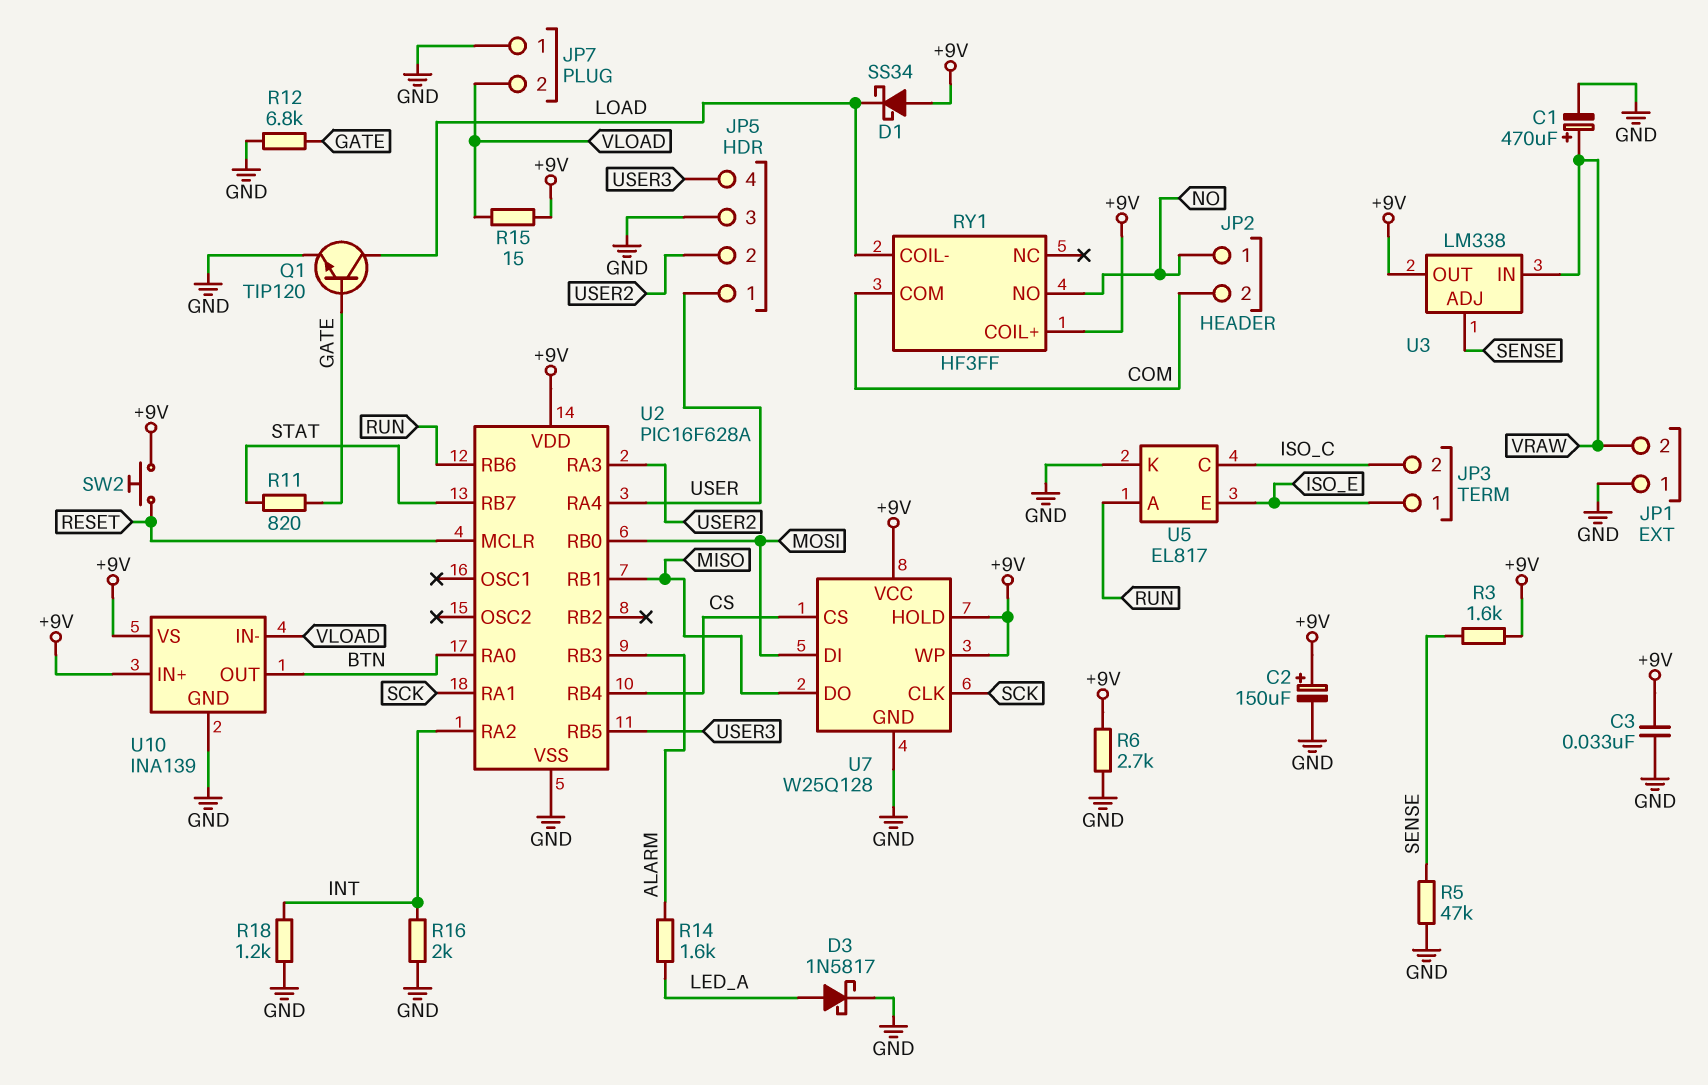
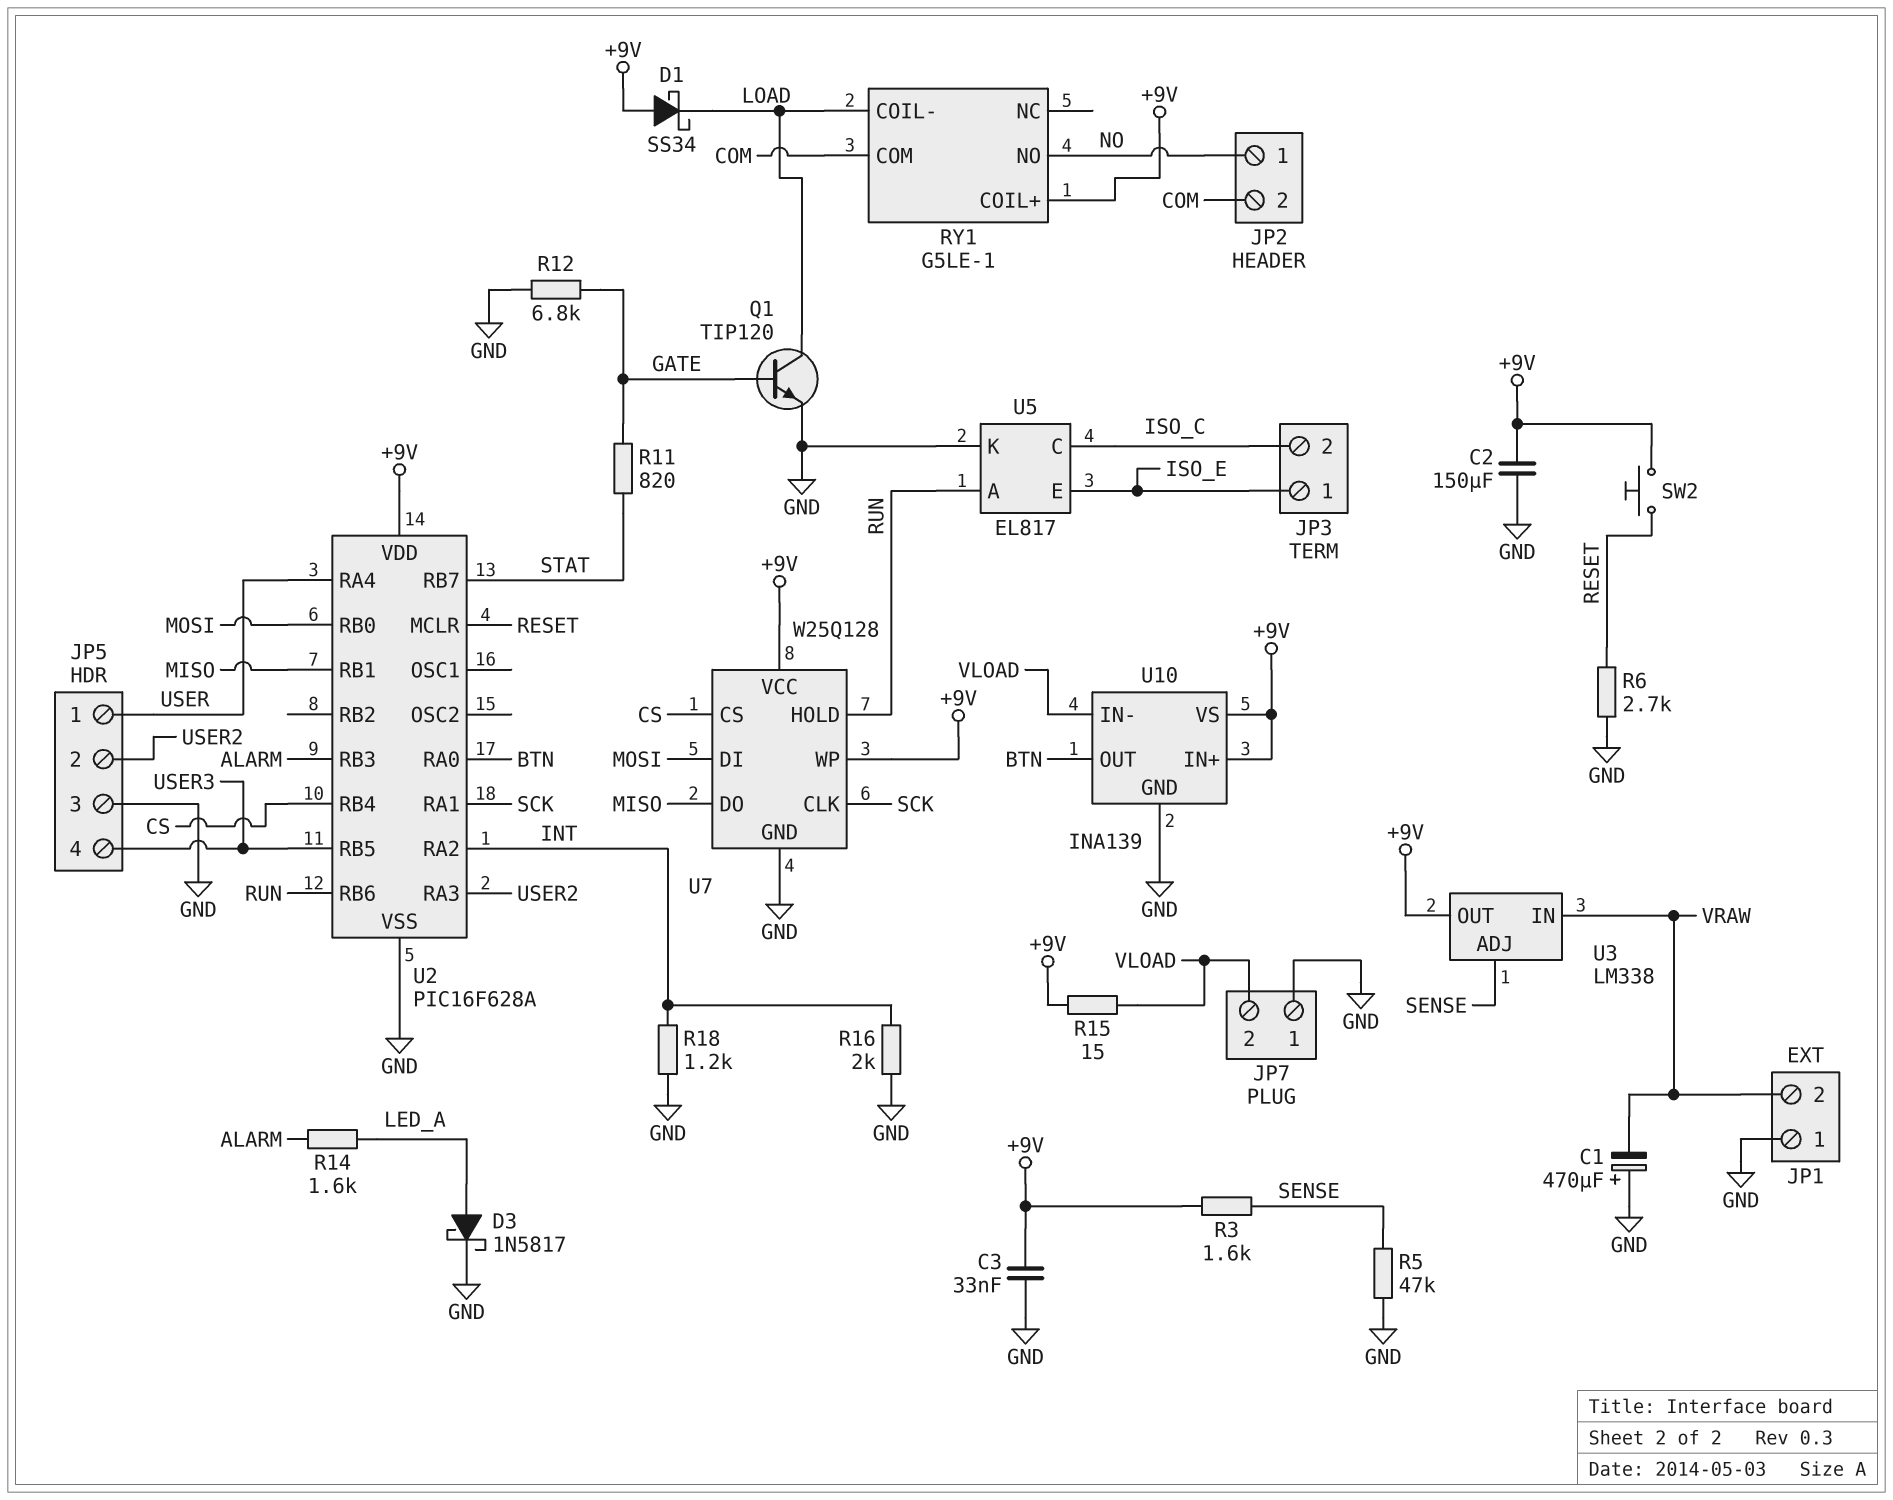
C1: 470uF (plus VRAW, minus GND) -> 470uF (plus GND, minus VRAW)
C2: 150uF (plus +9V, minus GND) -> 150uF (+9V, GND)
R6: 2.7k (+9V, GND) -> 2.7k (GND, RESET)
RY1: HF3FF -> G5LE-1
U7 pin HOLD: +9V -> RUN

